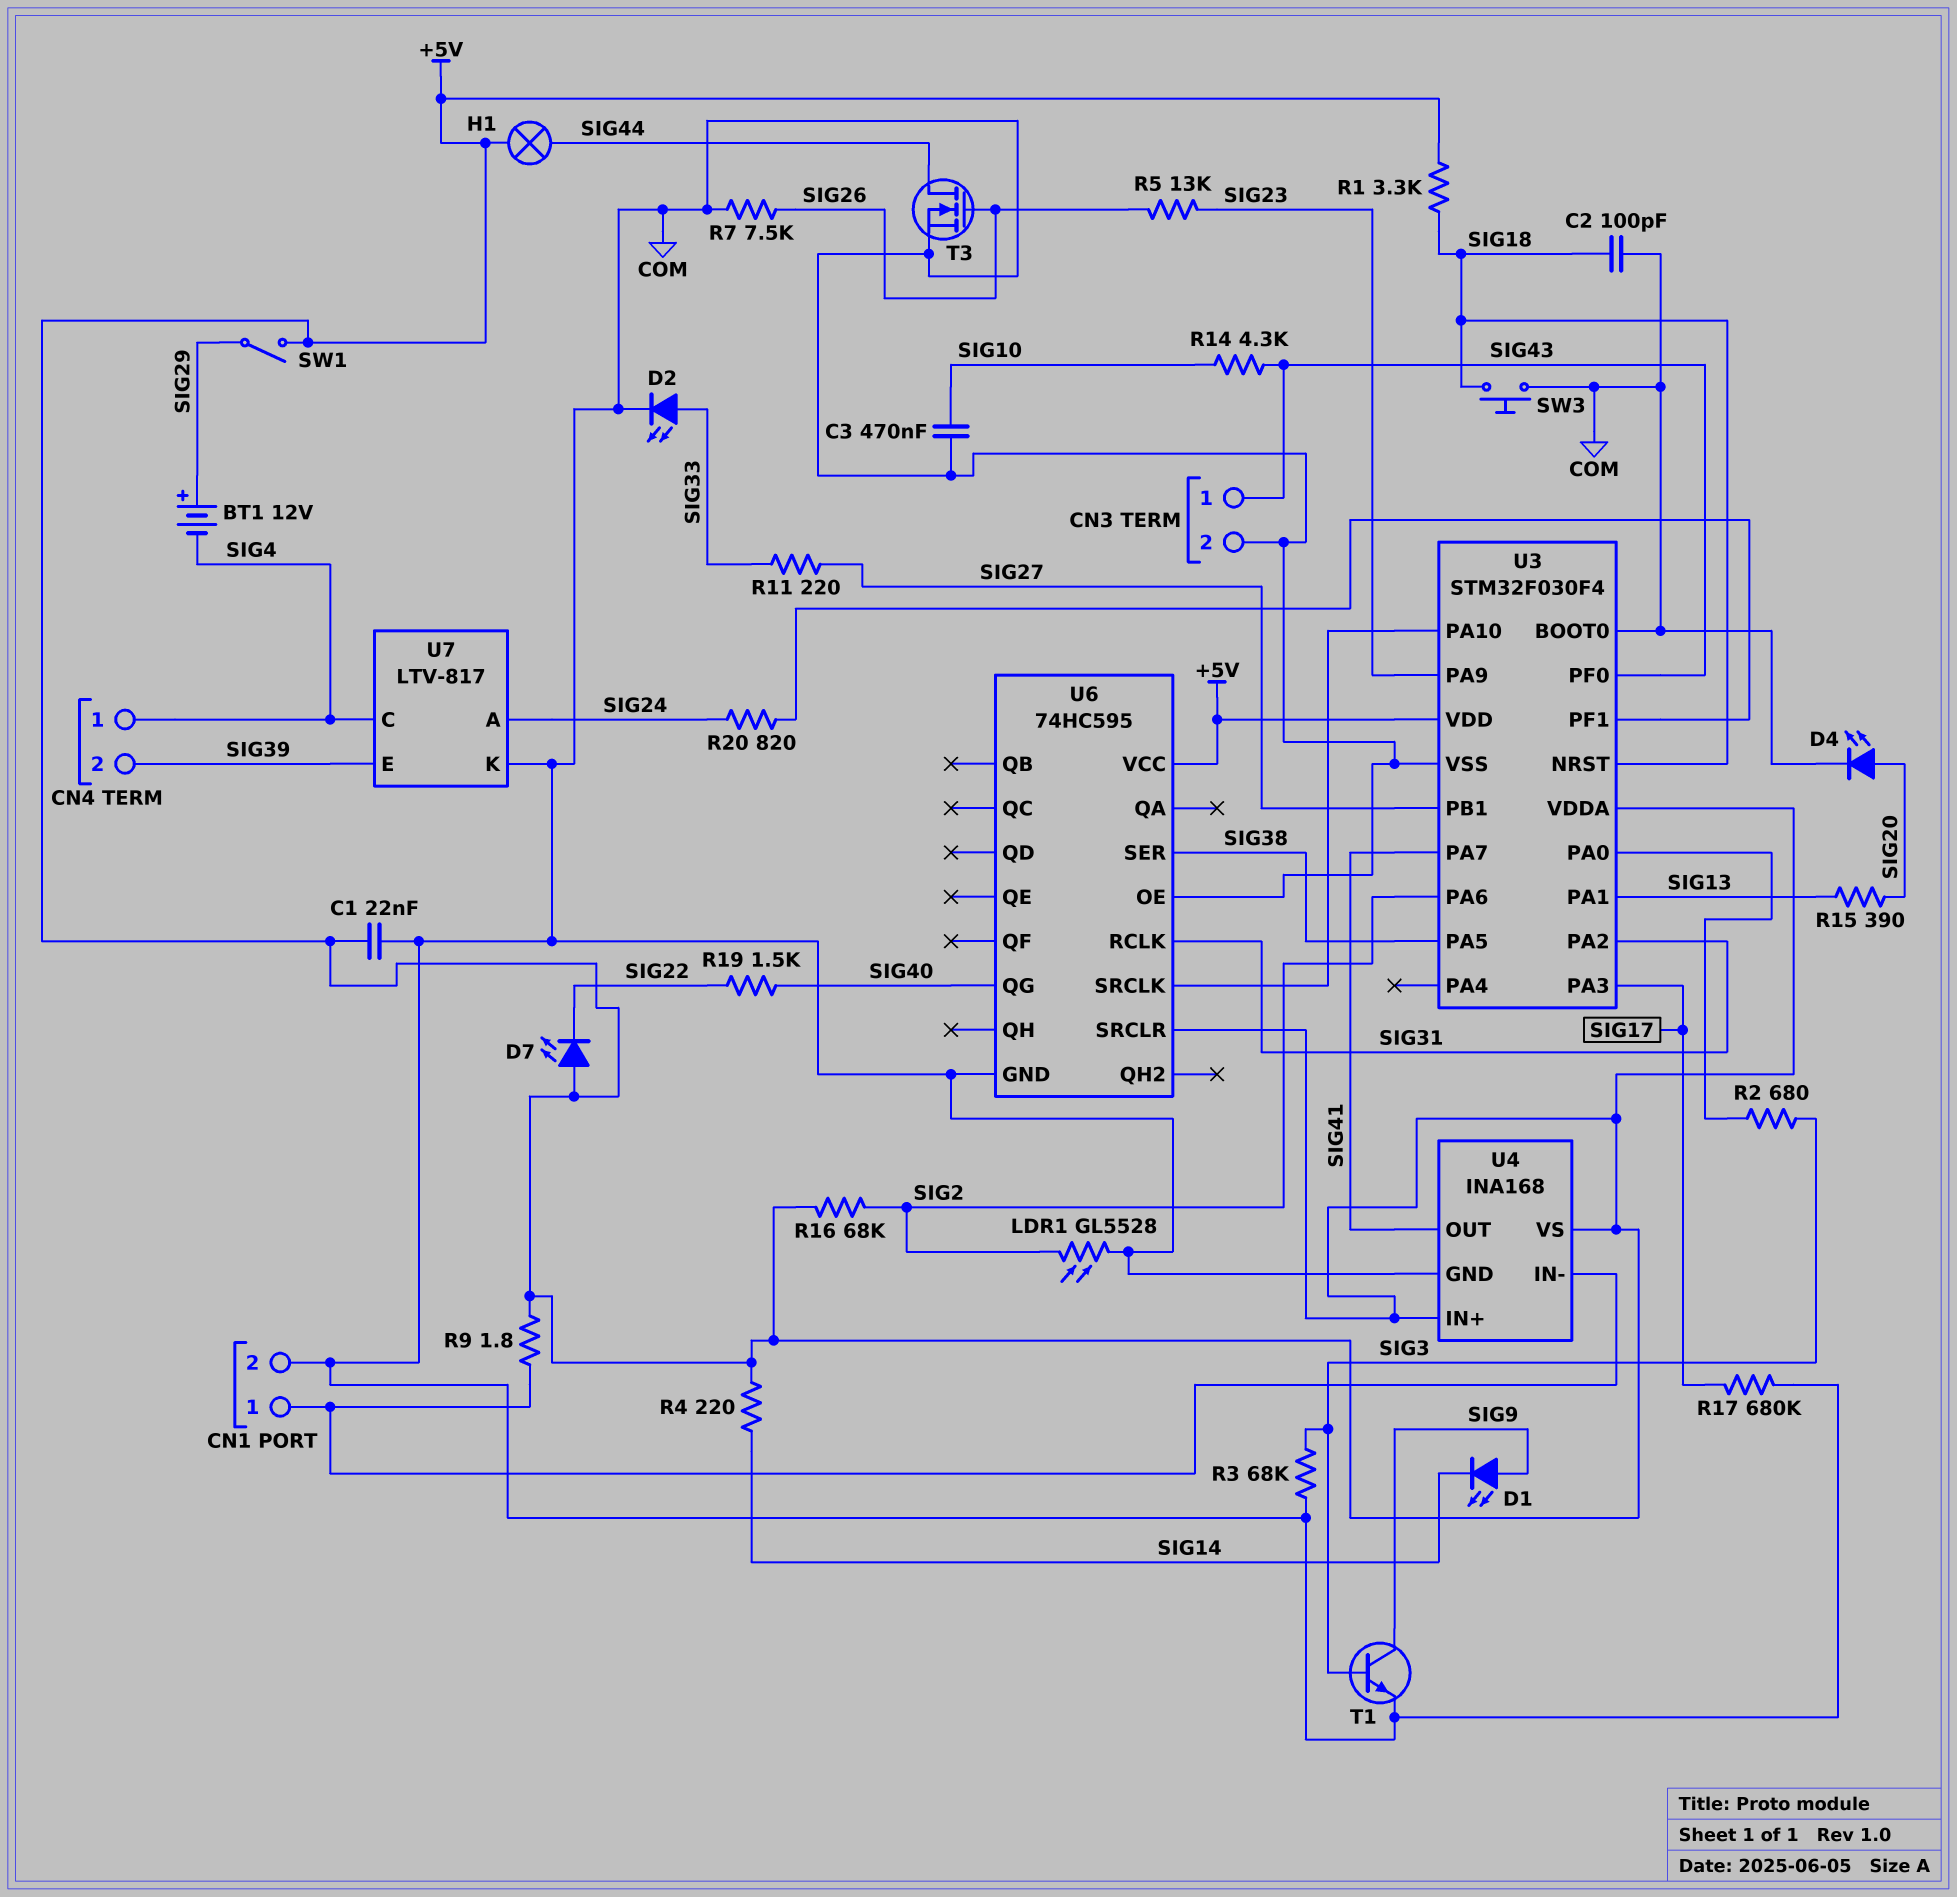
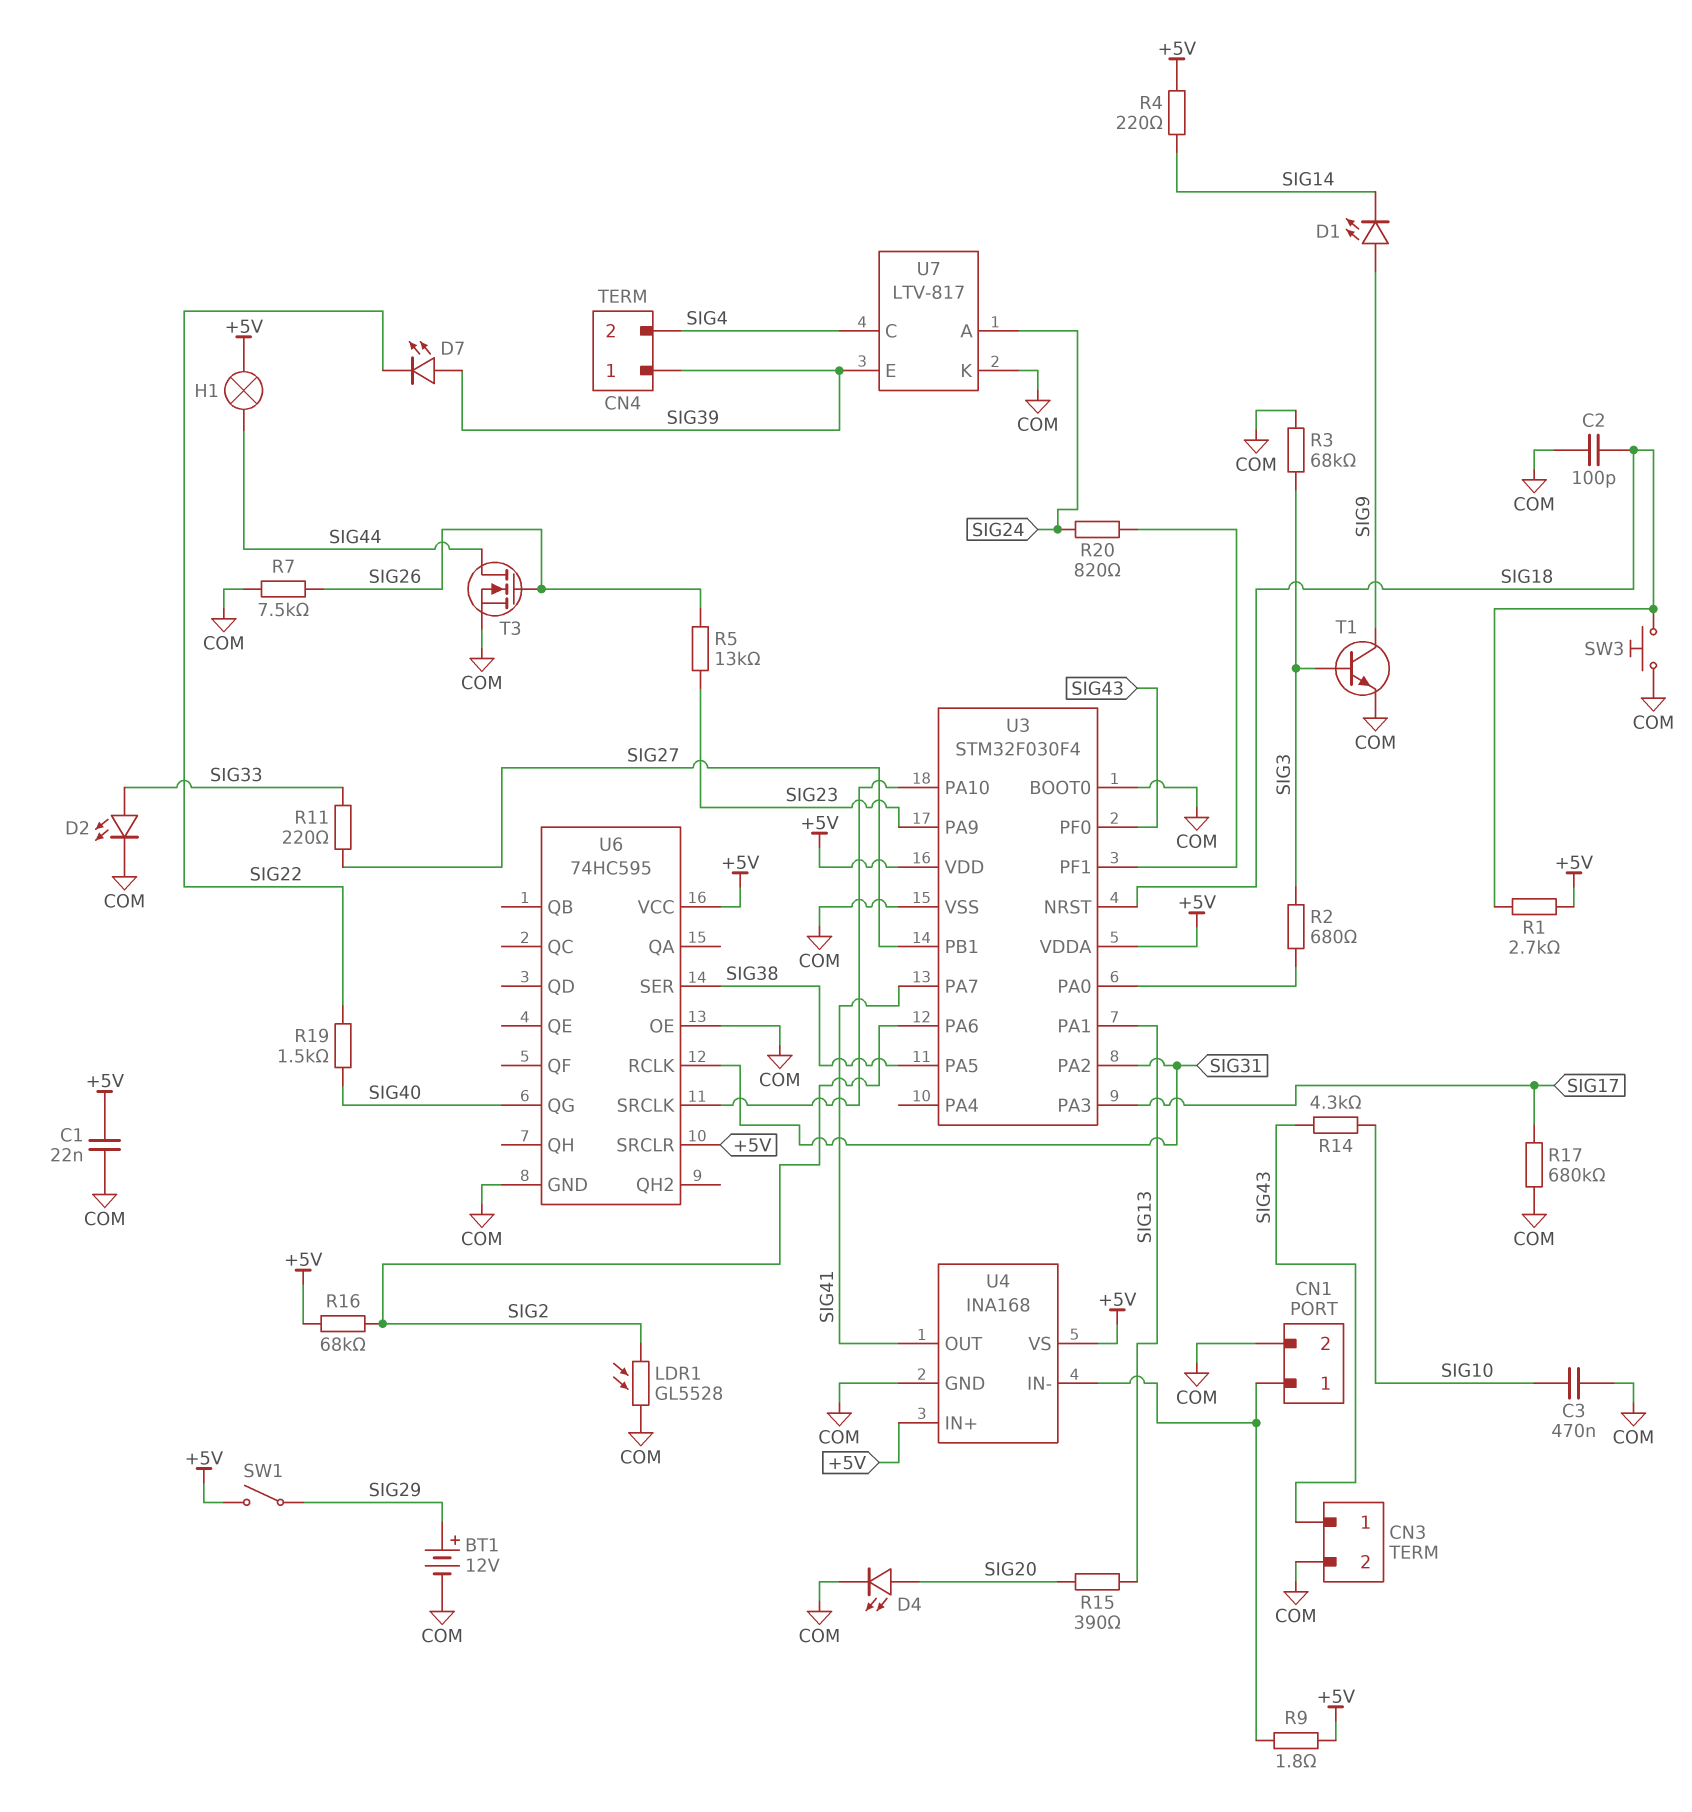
BT1: 12V (plus SIG29, minus SIG4) -> 12V (plus SIG29, minus COM)
CN4 pin 1: SIG4 -> SIG39
CN4 pin 2: SIG39 -> SIG4
D7: LED (A +5V, K SIG22) -> LED (A SIG39, K SIG22)
R1: 3.3k (+5V, SIG18) -> 2.7k (+5V, SIG18)

